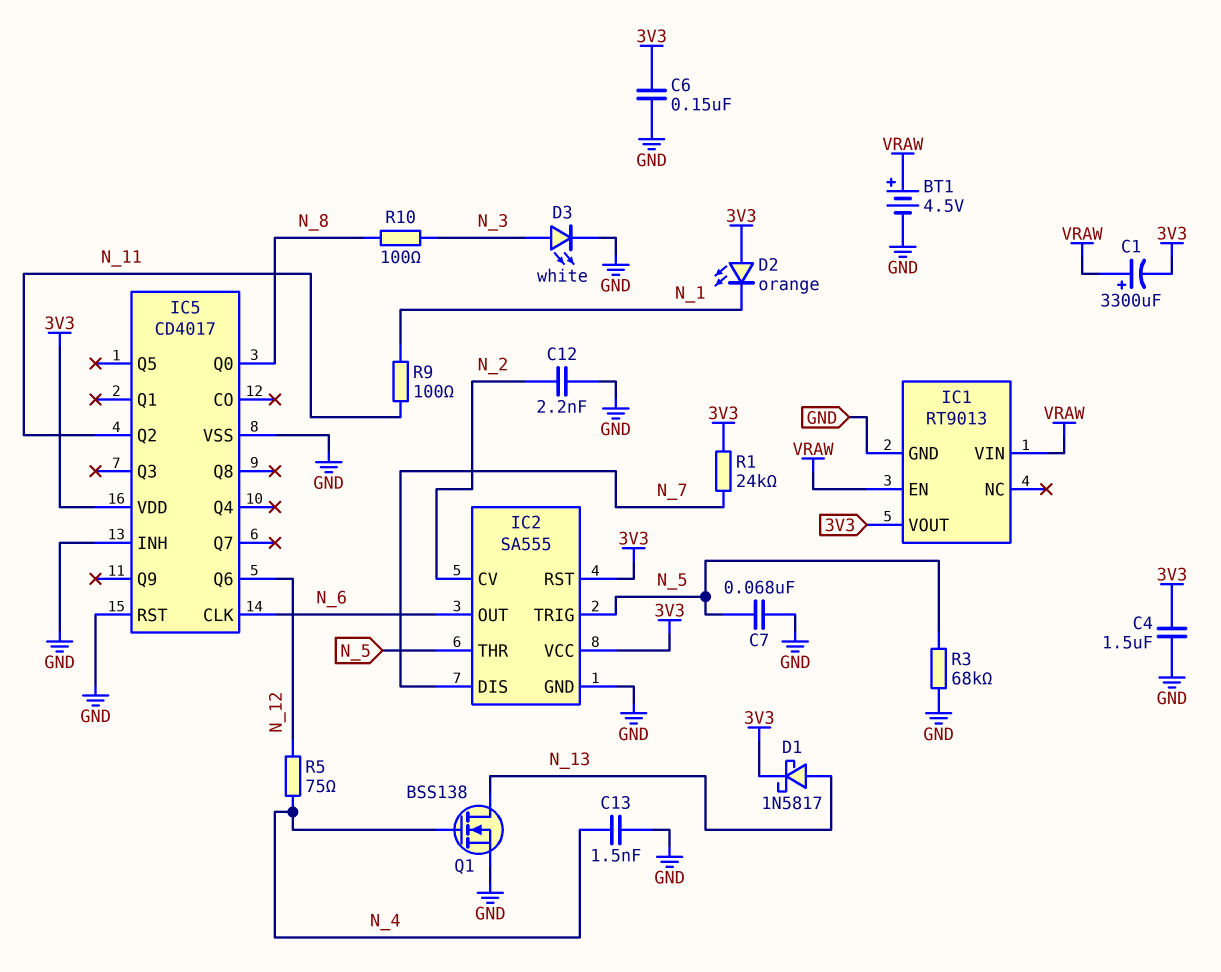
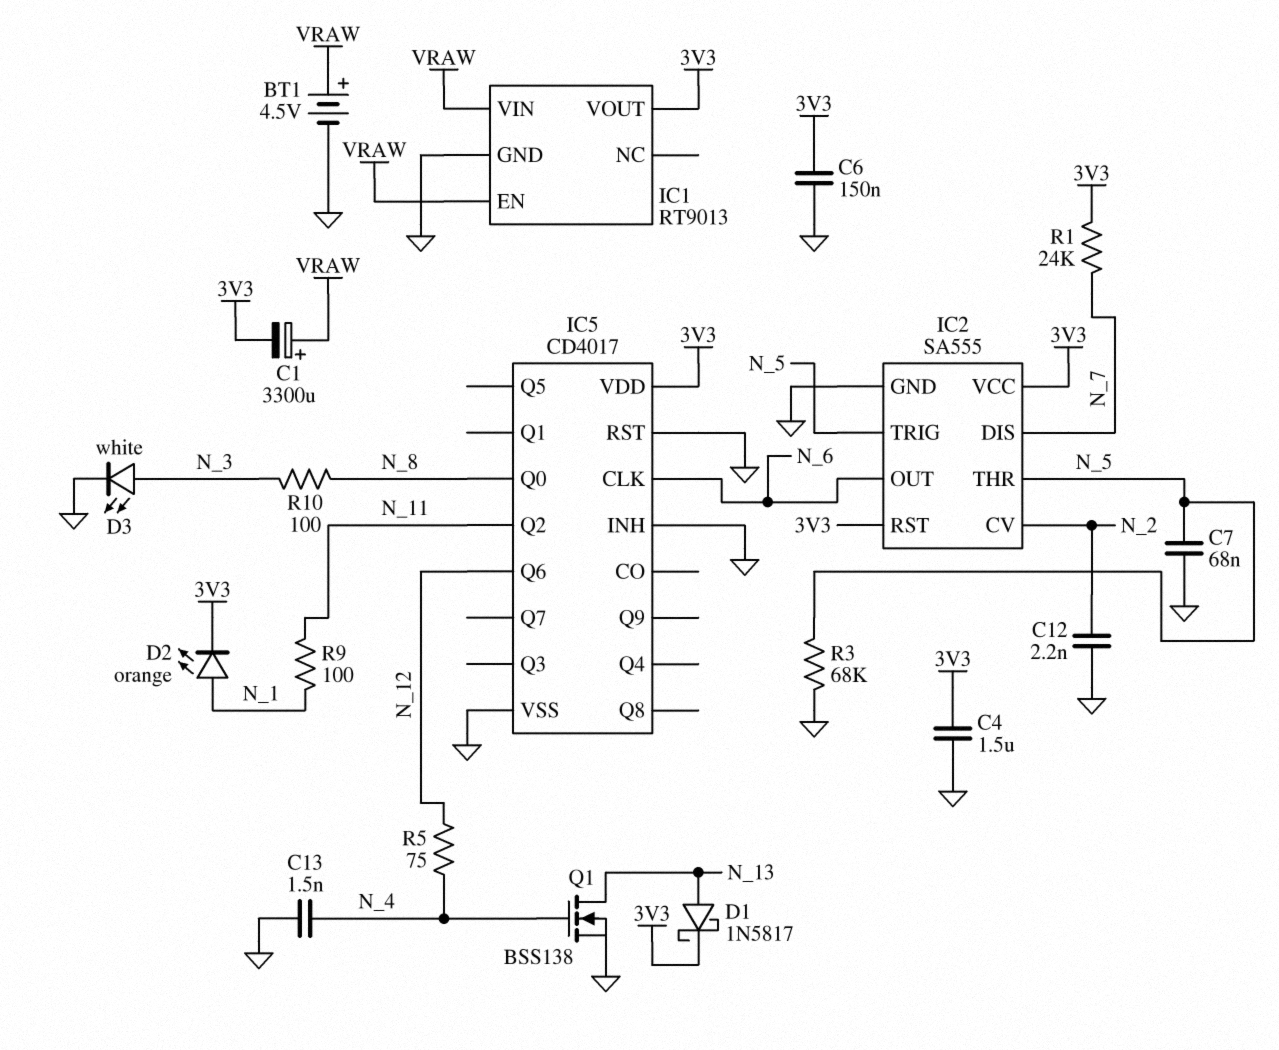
D2: LED orange (A 3V3, K N_1) -> LED orange (A N_1, K 3V3)

